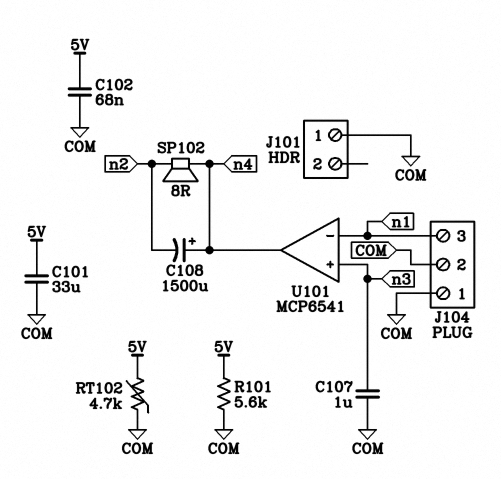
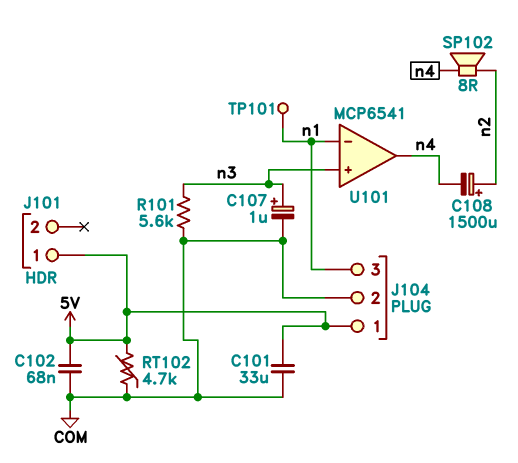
C107: 1uF (COM, n3) -> 1uF (plus n3, minus COM)
C108: 1500uF (plus n4, minus n2) -> 1500uF (plus n2, minus n4)
J101 pin 1: COM -> 5V
J104 pin 1: COM -> 5V
R101: 5.6k (5V, COM) -> 5.6k (COM, n3)
TP101: none -> test point (n1)

